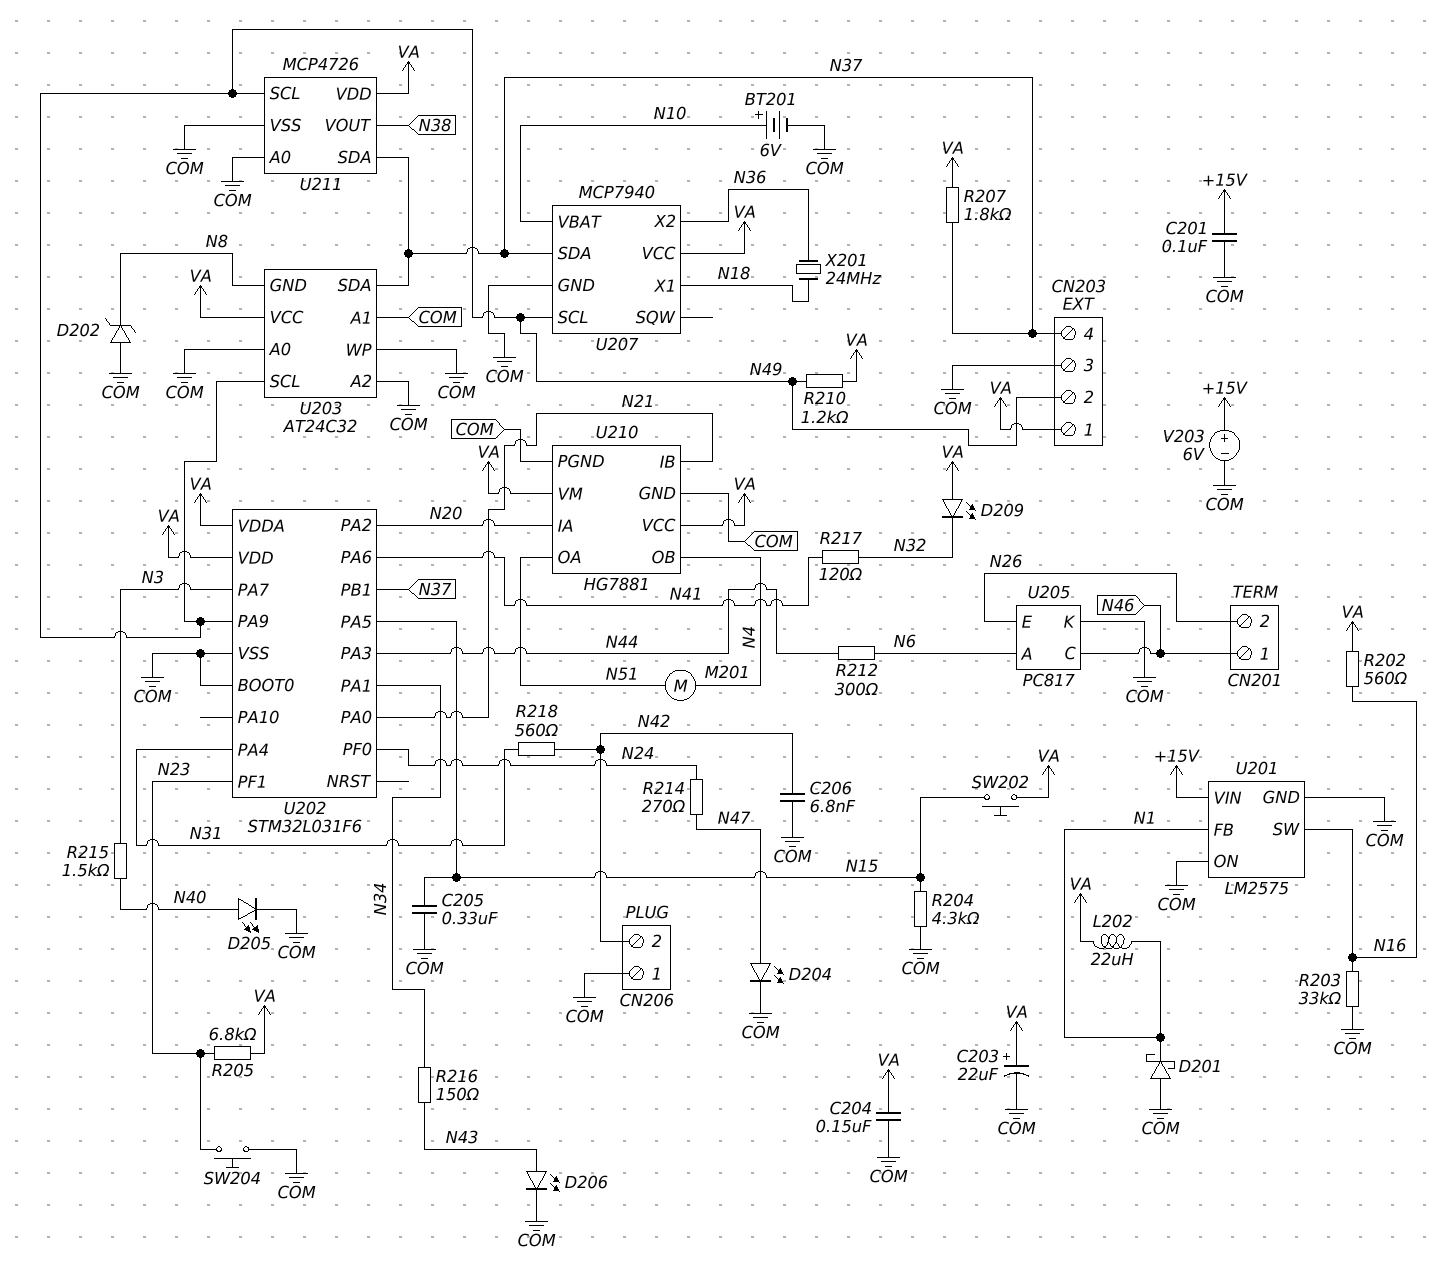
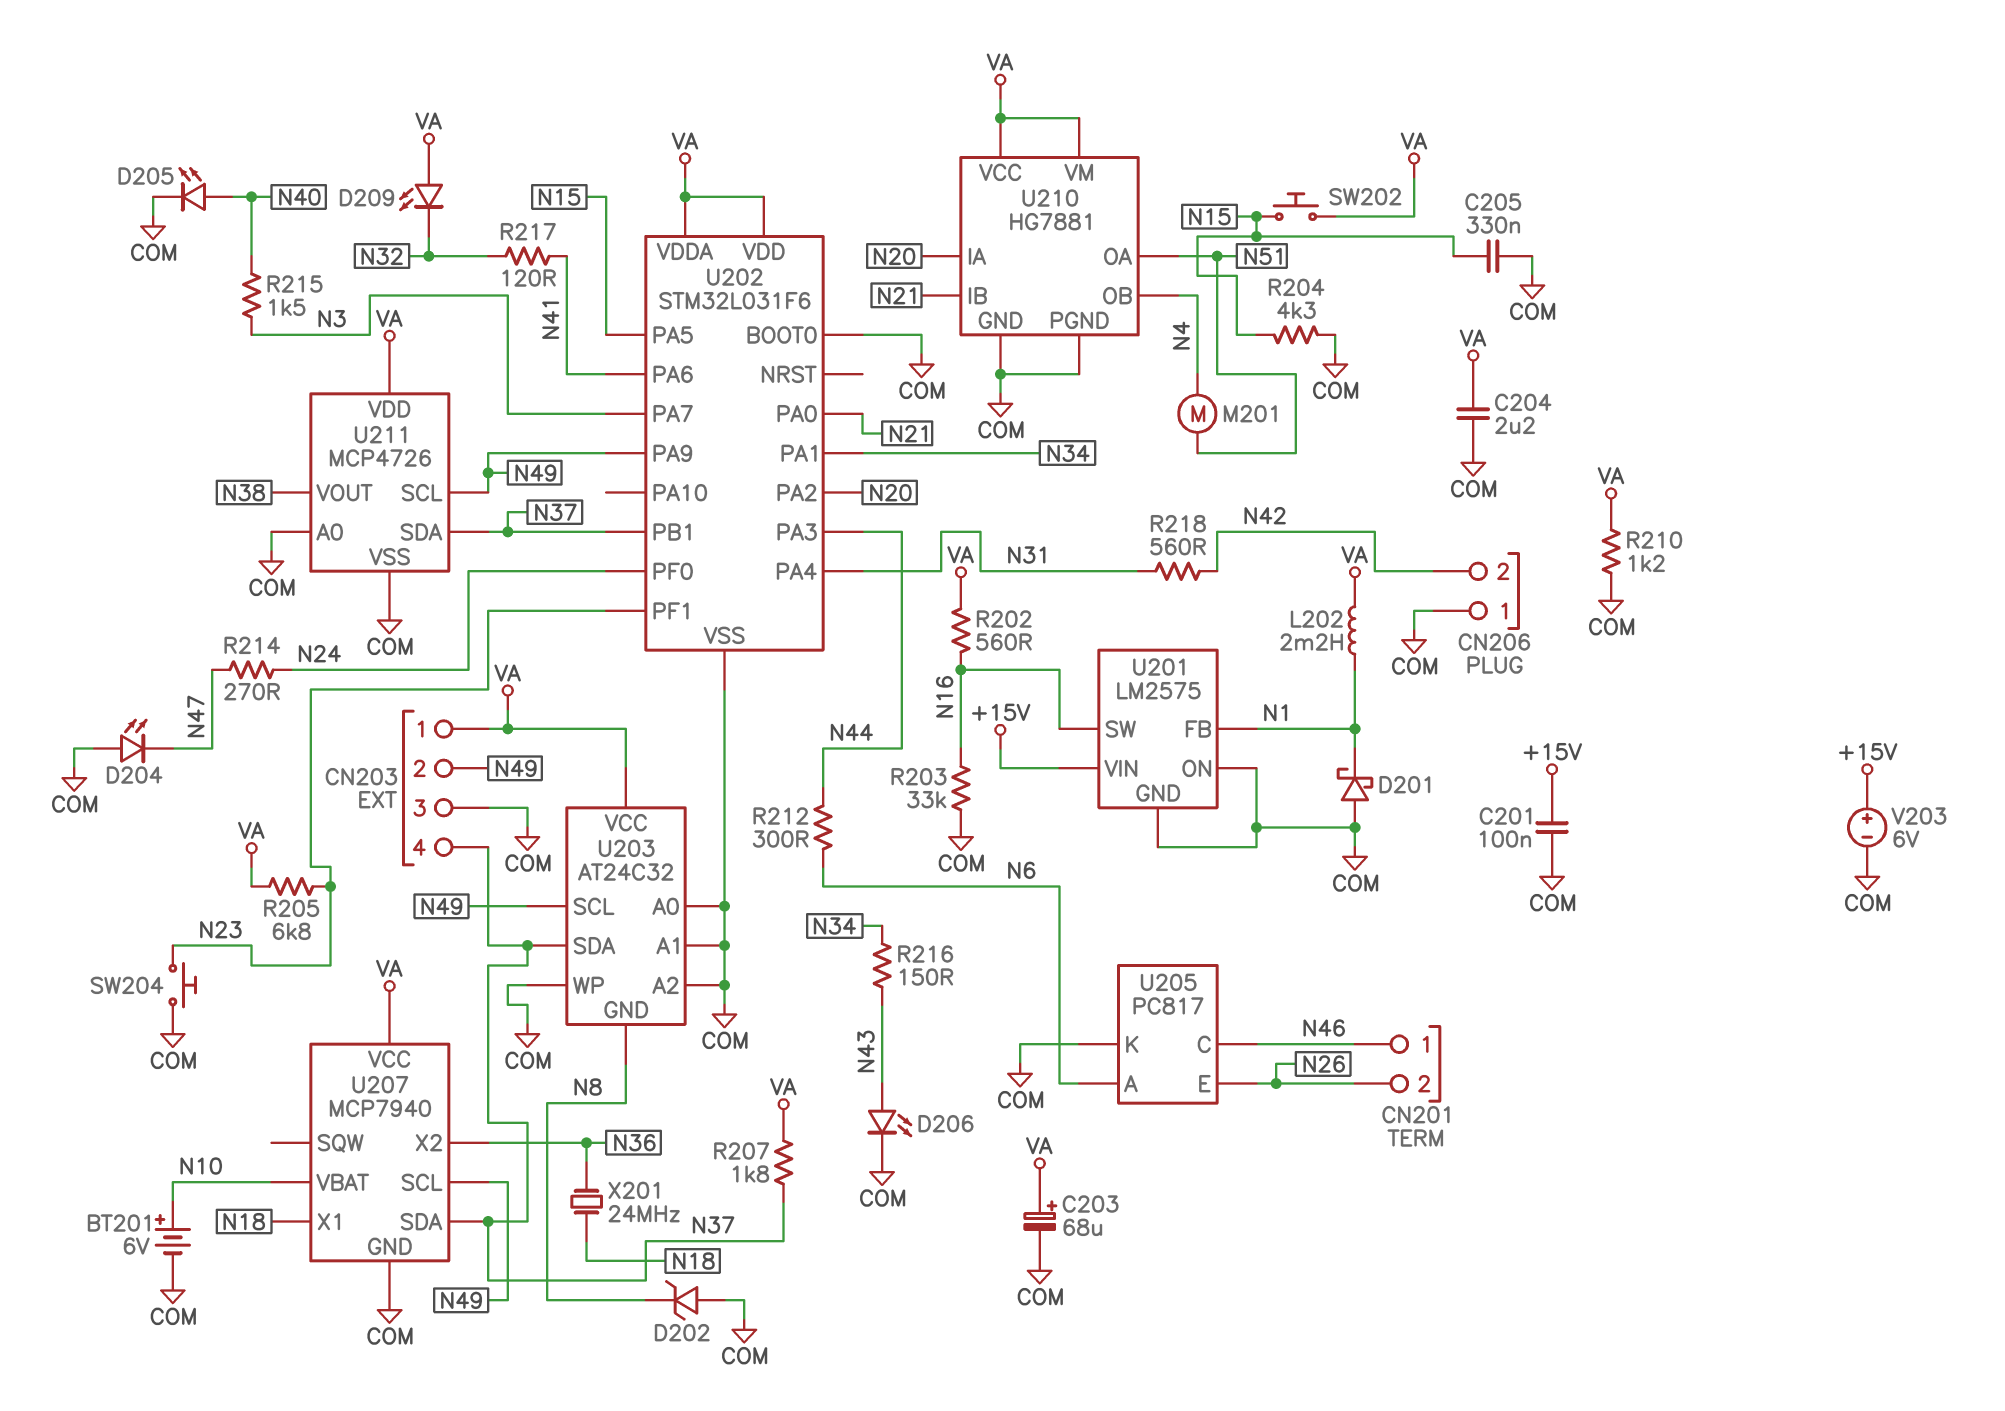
C203: 22uF (plus VA, minus COM) -> 68uF (plus VA, minus COM)
C204: 150nF (COM, VA) -> 2.2uF (COM, VA)
C206: 6.8nF (COM, N42) -> none
D204: LED (A N47, K COM) -> LED (A COM, K N47)
L202: 22uH (N1, VA) -> 2.2mH (N1, VA)
R210: 1.2k (N49, VA) -> 1.2k (COM, VA)

